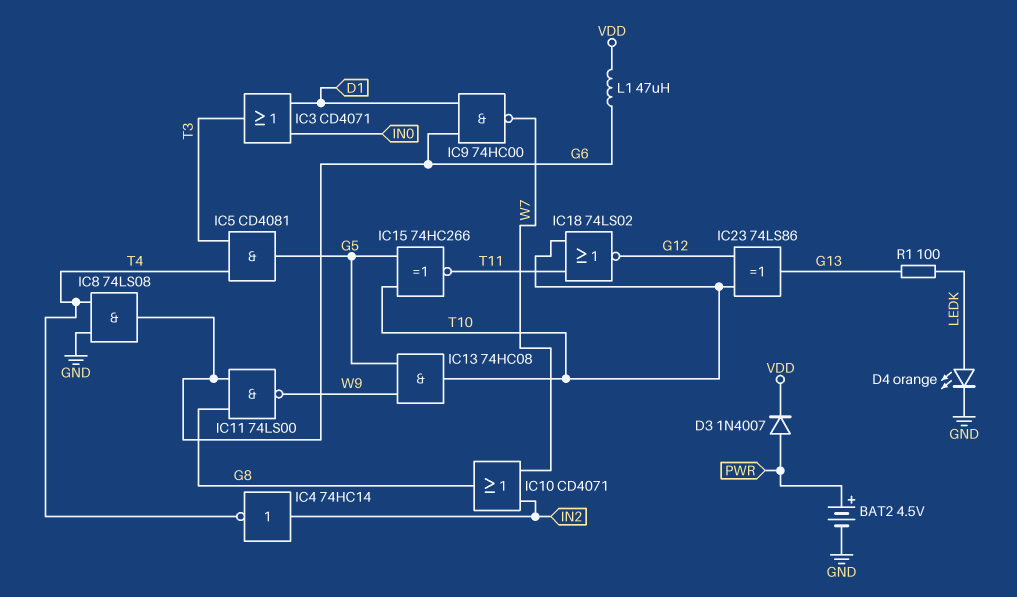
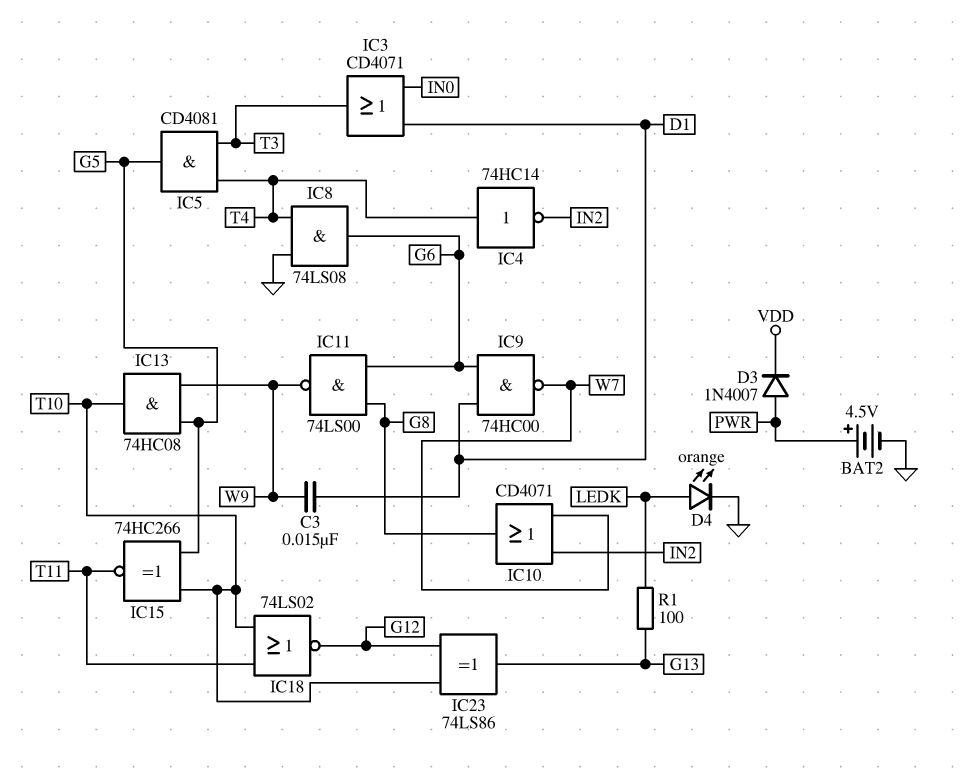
C3: none -> 15nF (D1, W9)
IC4: NOT 74HC14 (in IN2, out T4) -> NOT 74HC14 (in T4, out IN2)
L1: 47uH (G6, VDD) -> none

